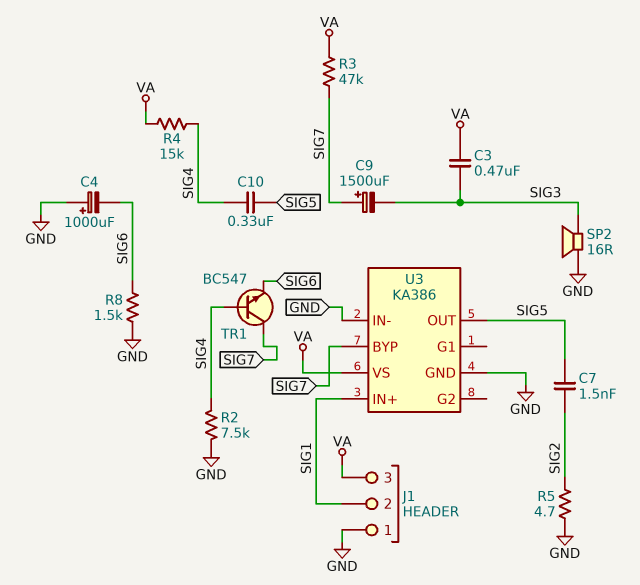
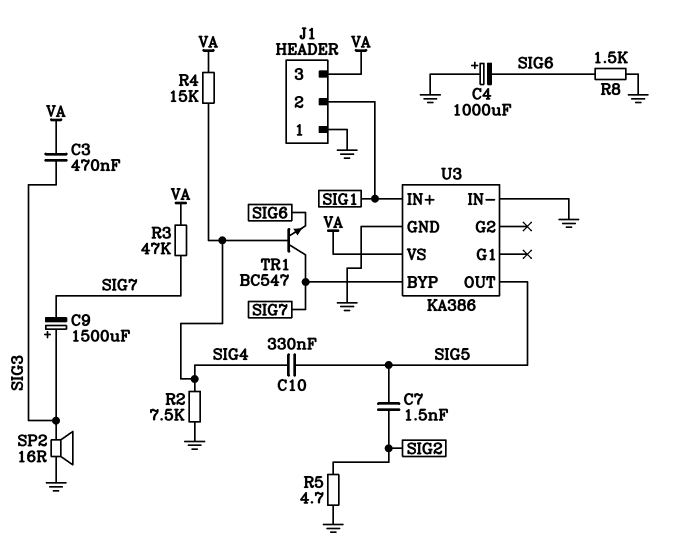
C9: 1500uF (plus SIG7, minus SIG3) -> 1500uF (plus SIG3, minus SIG7)

